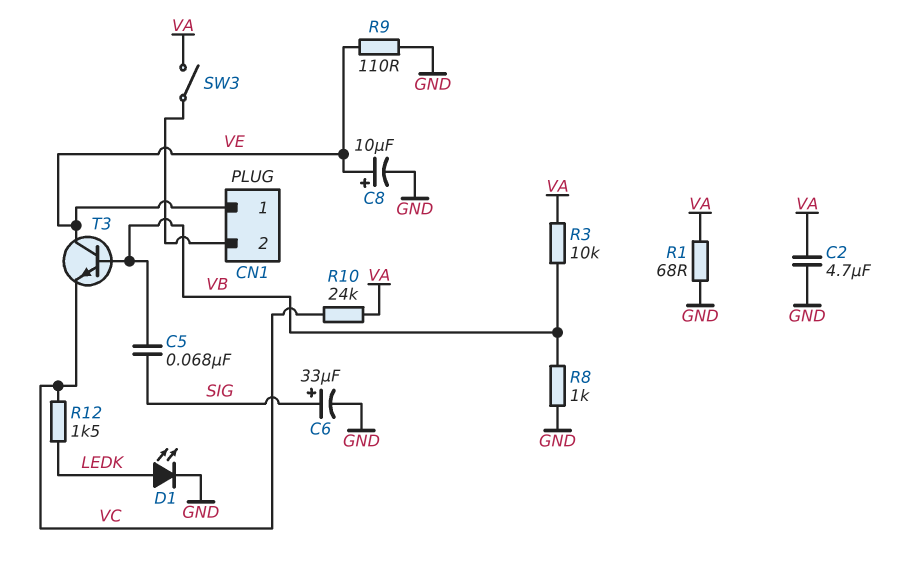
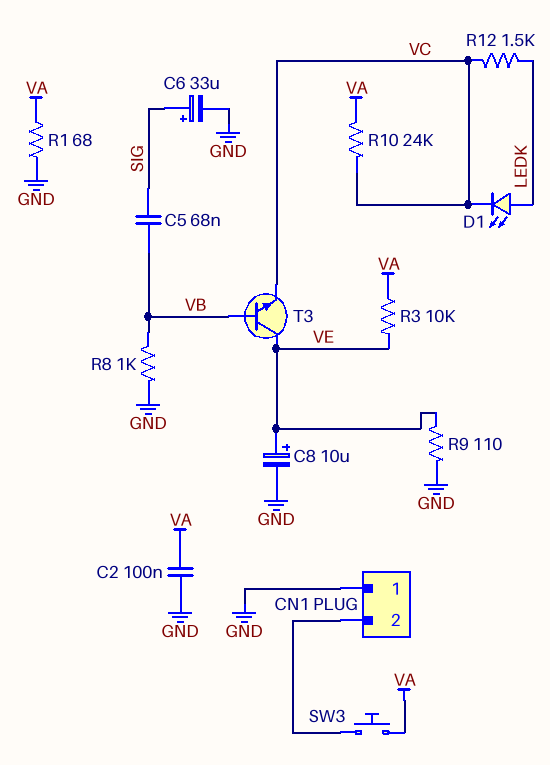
C2: 4.7uF (GND, VA) -> 100nF (GND, VA)
CN1 pin 1: VE -> GND
D1: LED (A LEDK, K GND) -> LED (A LEDK, K VC)
R3: 10k (VA, VB) -> 10k (VA, VE)
SW3: switch (CN1/2, VA) -> button (CN1/2, VA)

